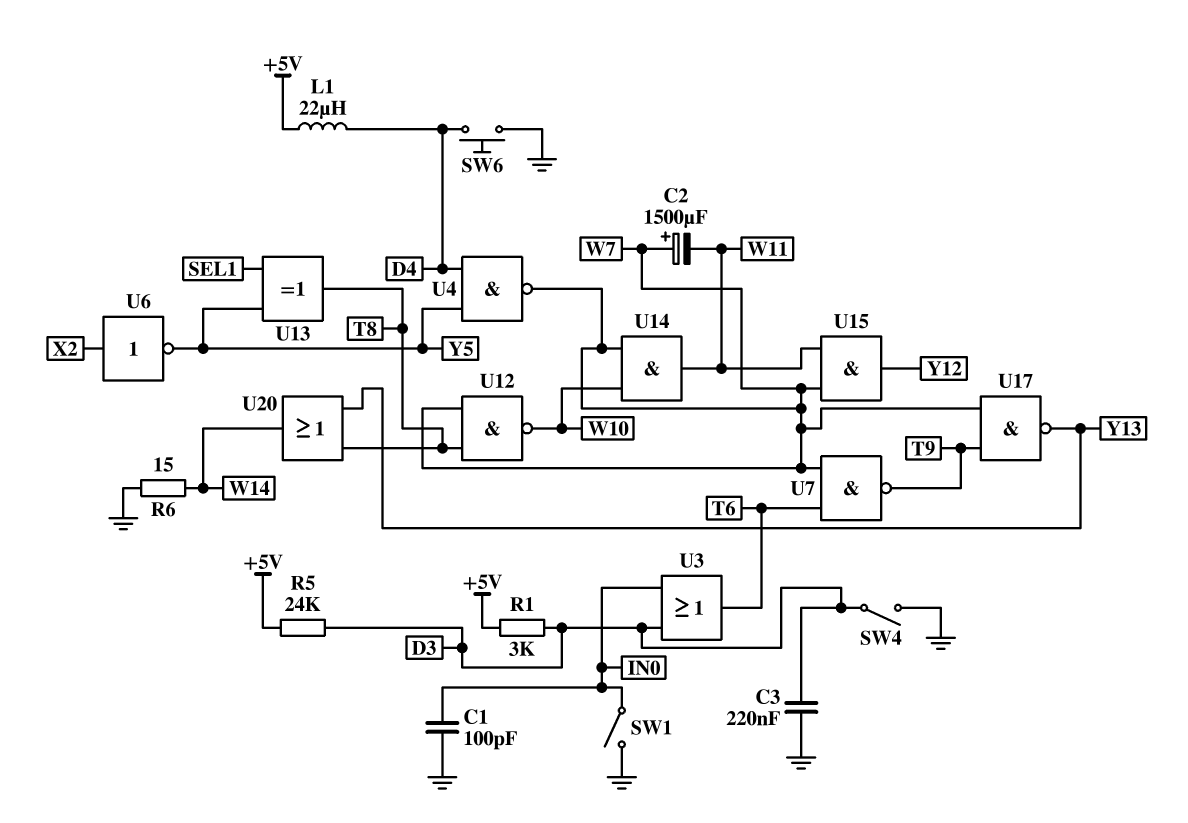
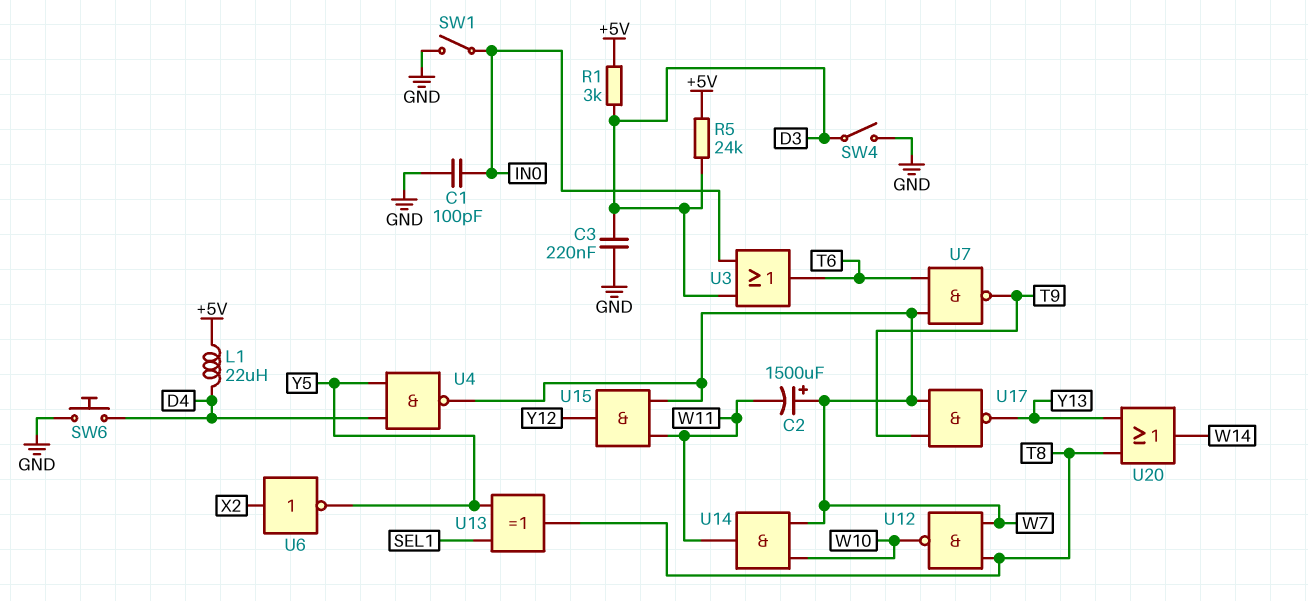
R6: 15 (GND, W14) -> none

